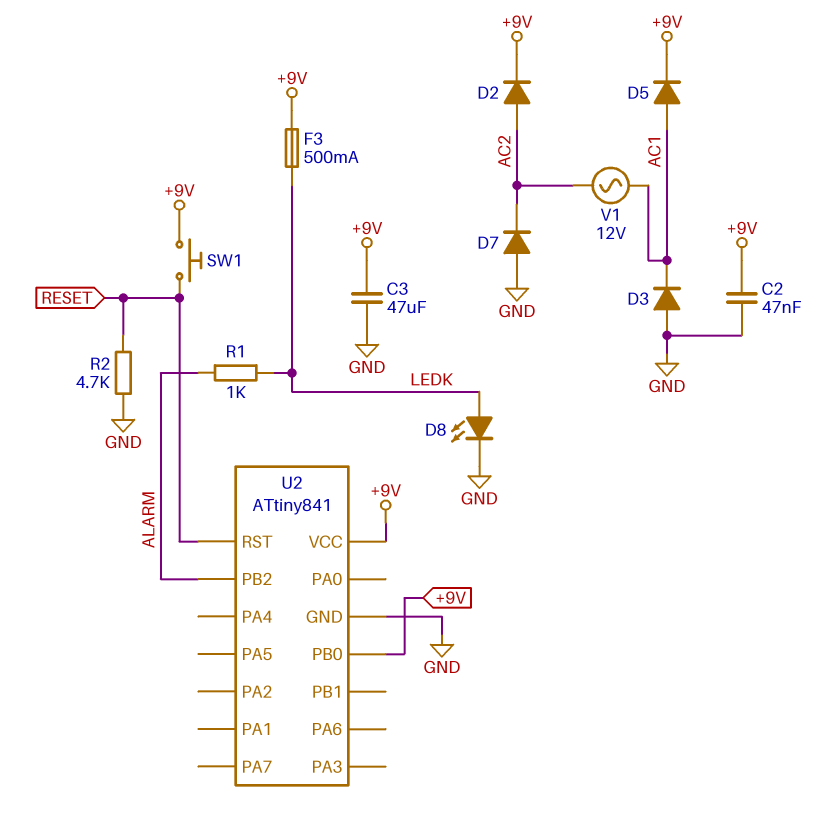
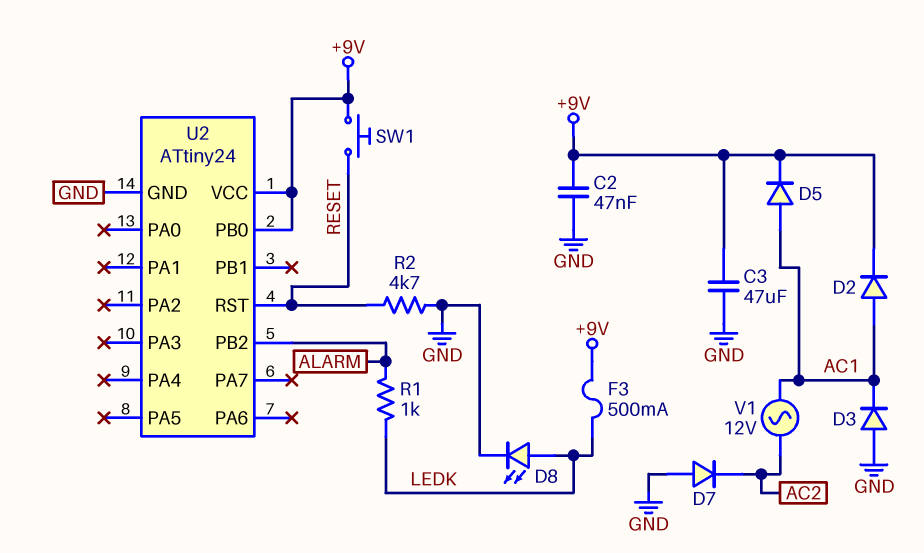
D2: diode (A AC2, K +9V) -> diode (A AC1, K +9V)
U2: ATtiny841 -> ATtiny24

